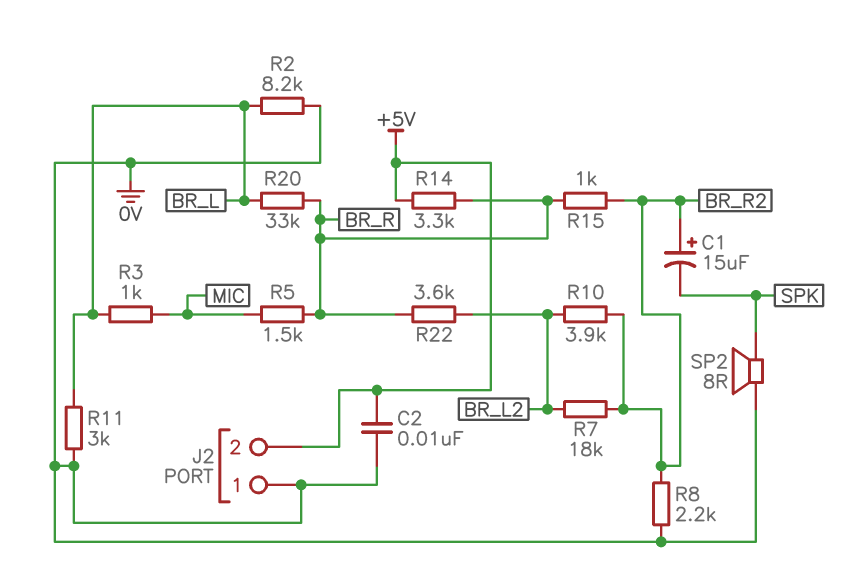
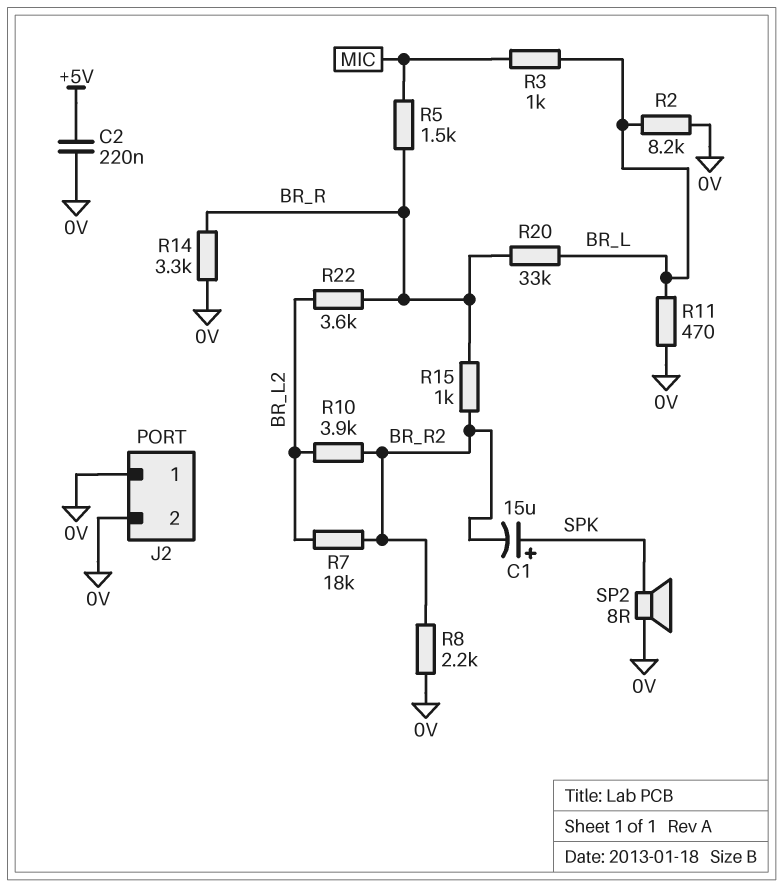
C1: 15uF (plus BR_R2, minus SPK) -> 15uF (plus SPK, minus BR_R2)
C2: 10nF (+5V, 0V) -> 220nF (+5V, 0V)
J2 pin 2: +5V -> 0V
R11: 3k (0V, BR_L) -> 470 (0V, BR_L)
R14: 3.3k (+5V, BR_R) -> 3.3k (0V, BR_R)

